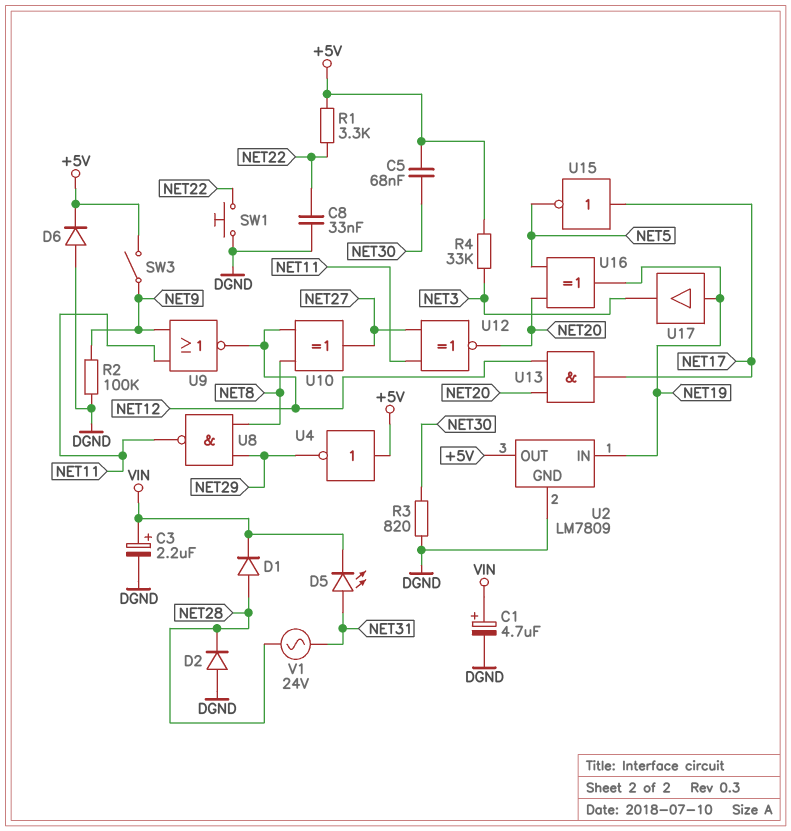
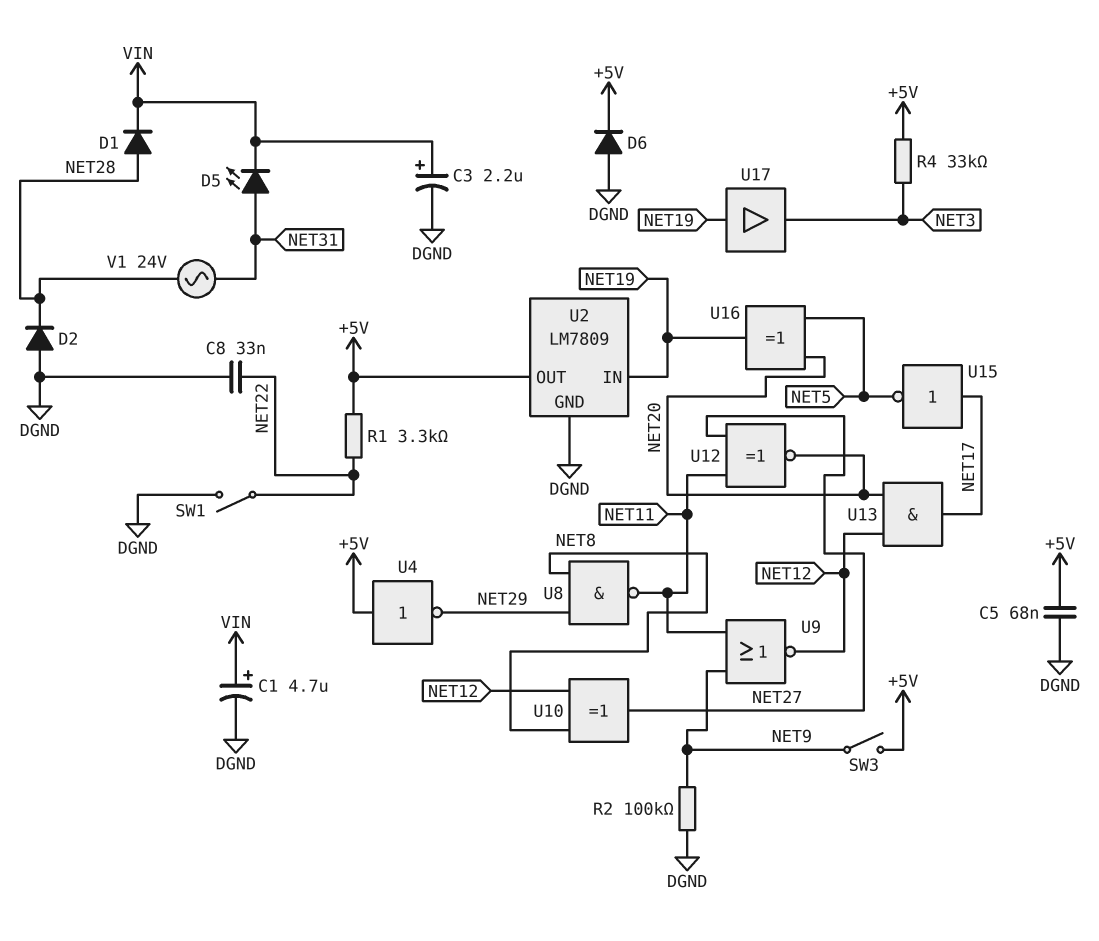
C5: 68nF (+5V, NET30) -> 68nF (+5V, DGND)
R3: 820 (DGND, NET30) -> none
SW1: button (DGND, NET22) -> switch (DGND, NET22)

